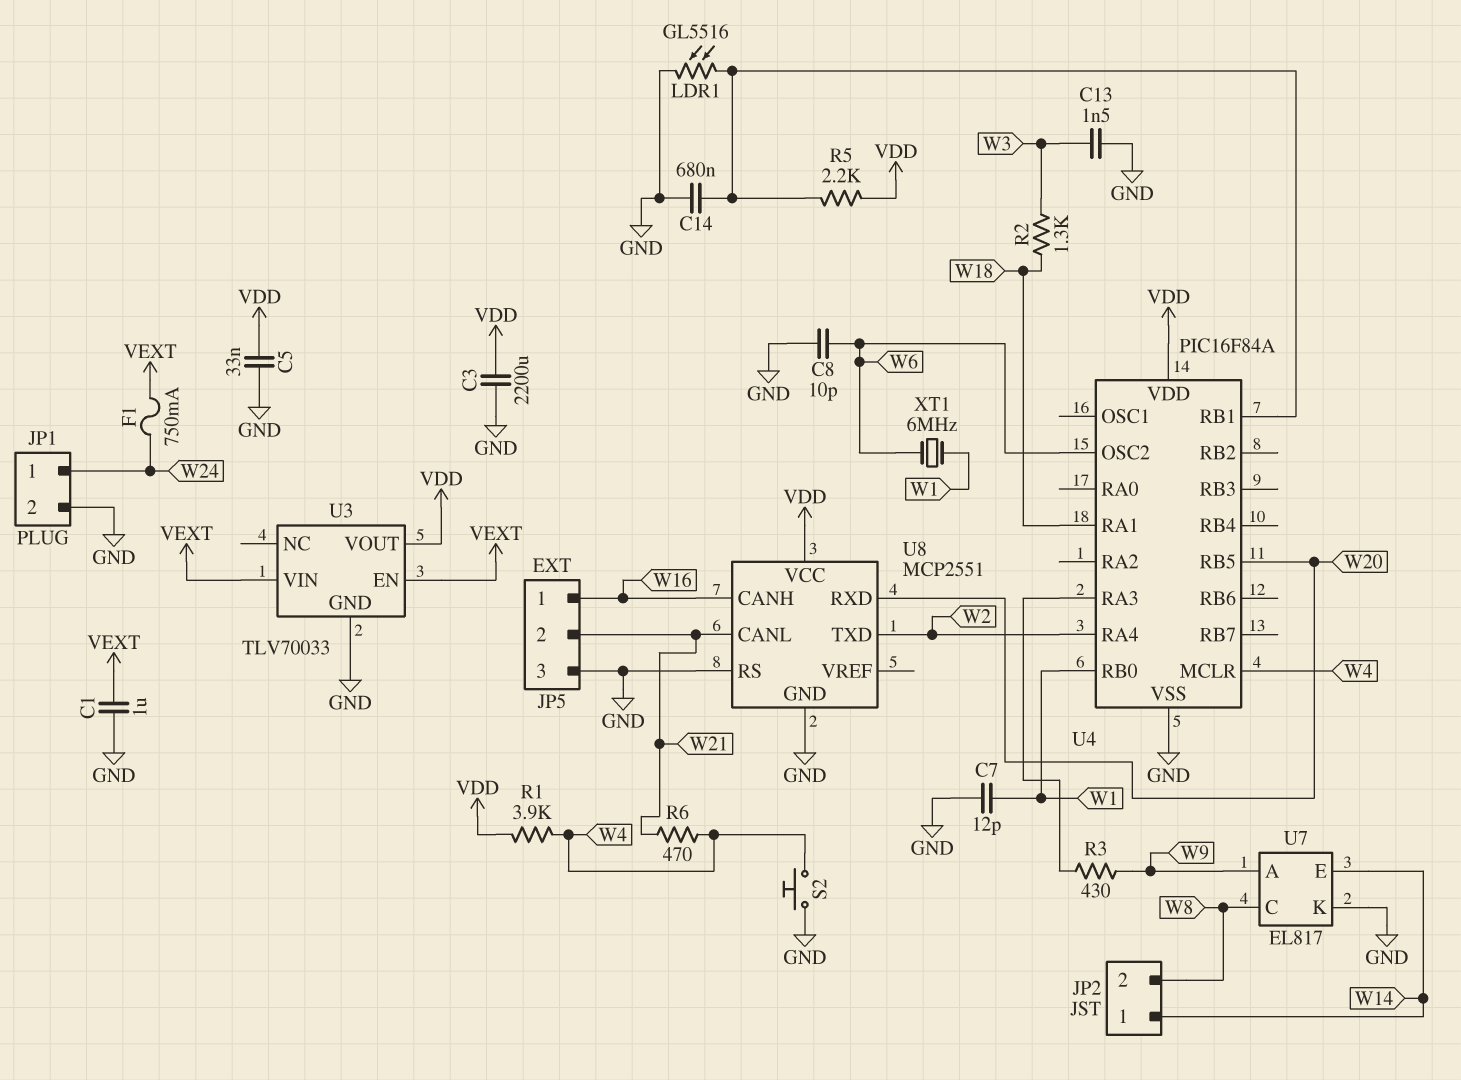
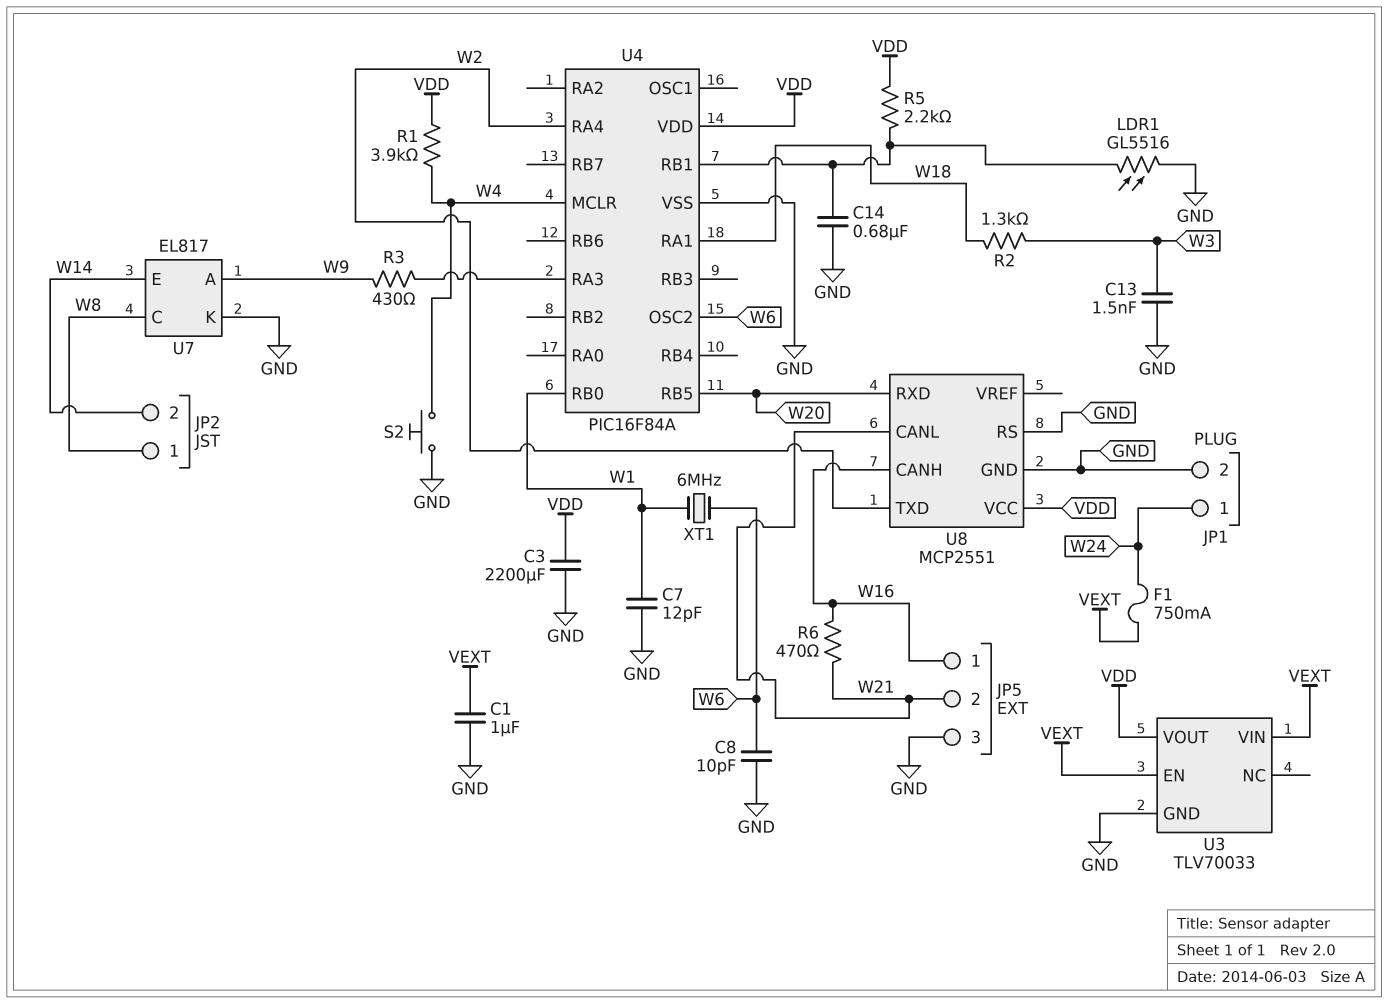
C5: 33nF (GND, VDD) -> none
JP2 pin 1: W14 -> W8
JP2 pin 2: W8 -> W14
R6: 470 (W4, W21) -> 470 (W16, W21)

